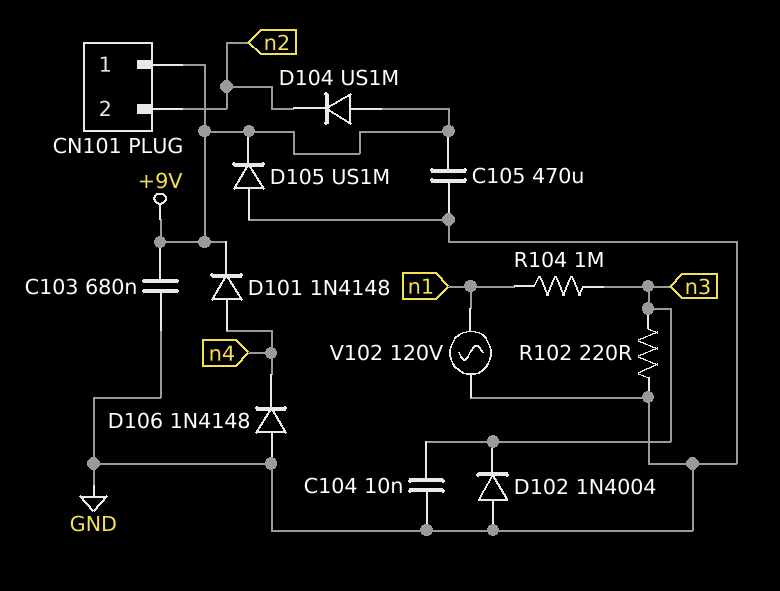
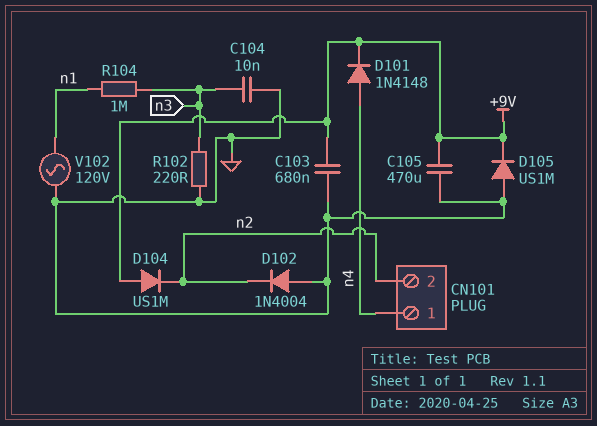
CN101 pin 1: +9V -> n4
D102: diode 1N4004 (A GND, K n3) -> diode 1N4004 (A GND, K n2)
D106: diode 1N4148 (A GND, K n4) -> none

